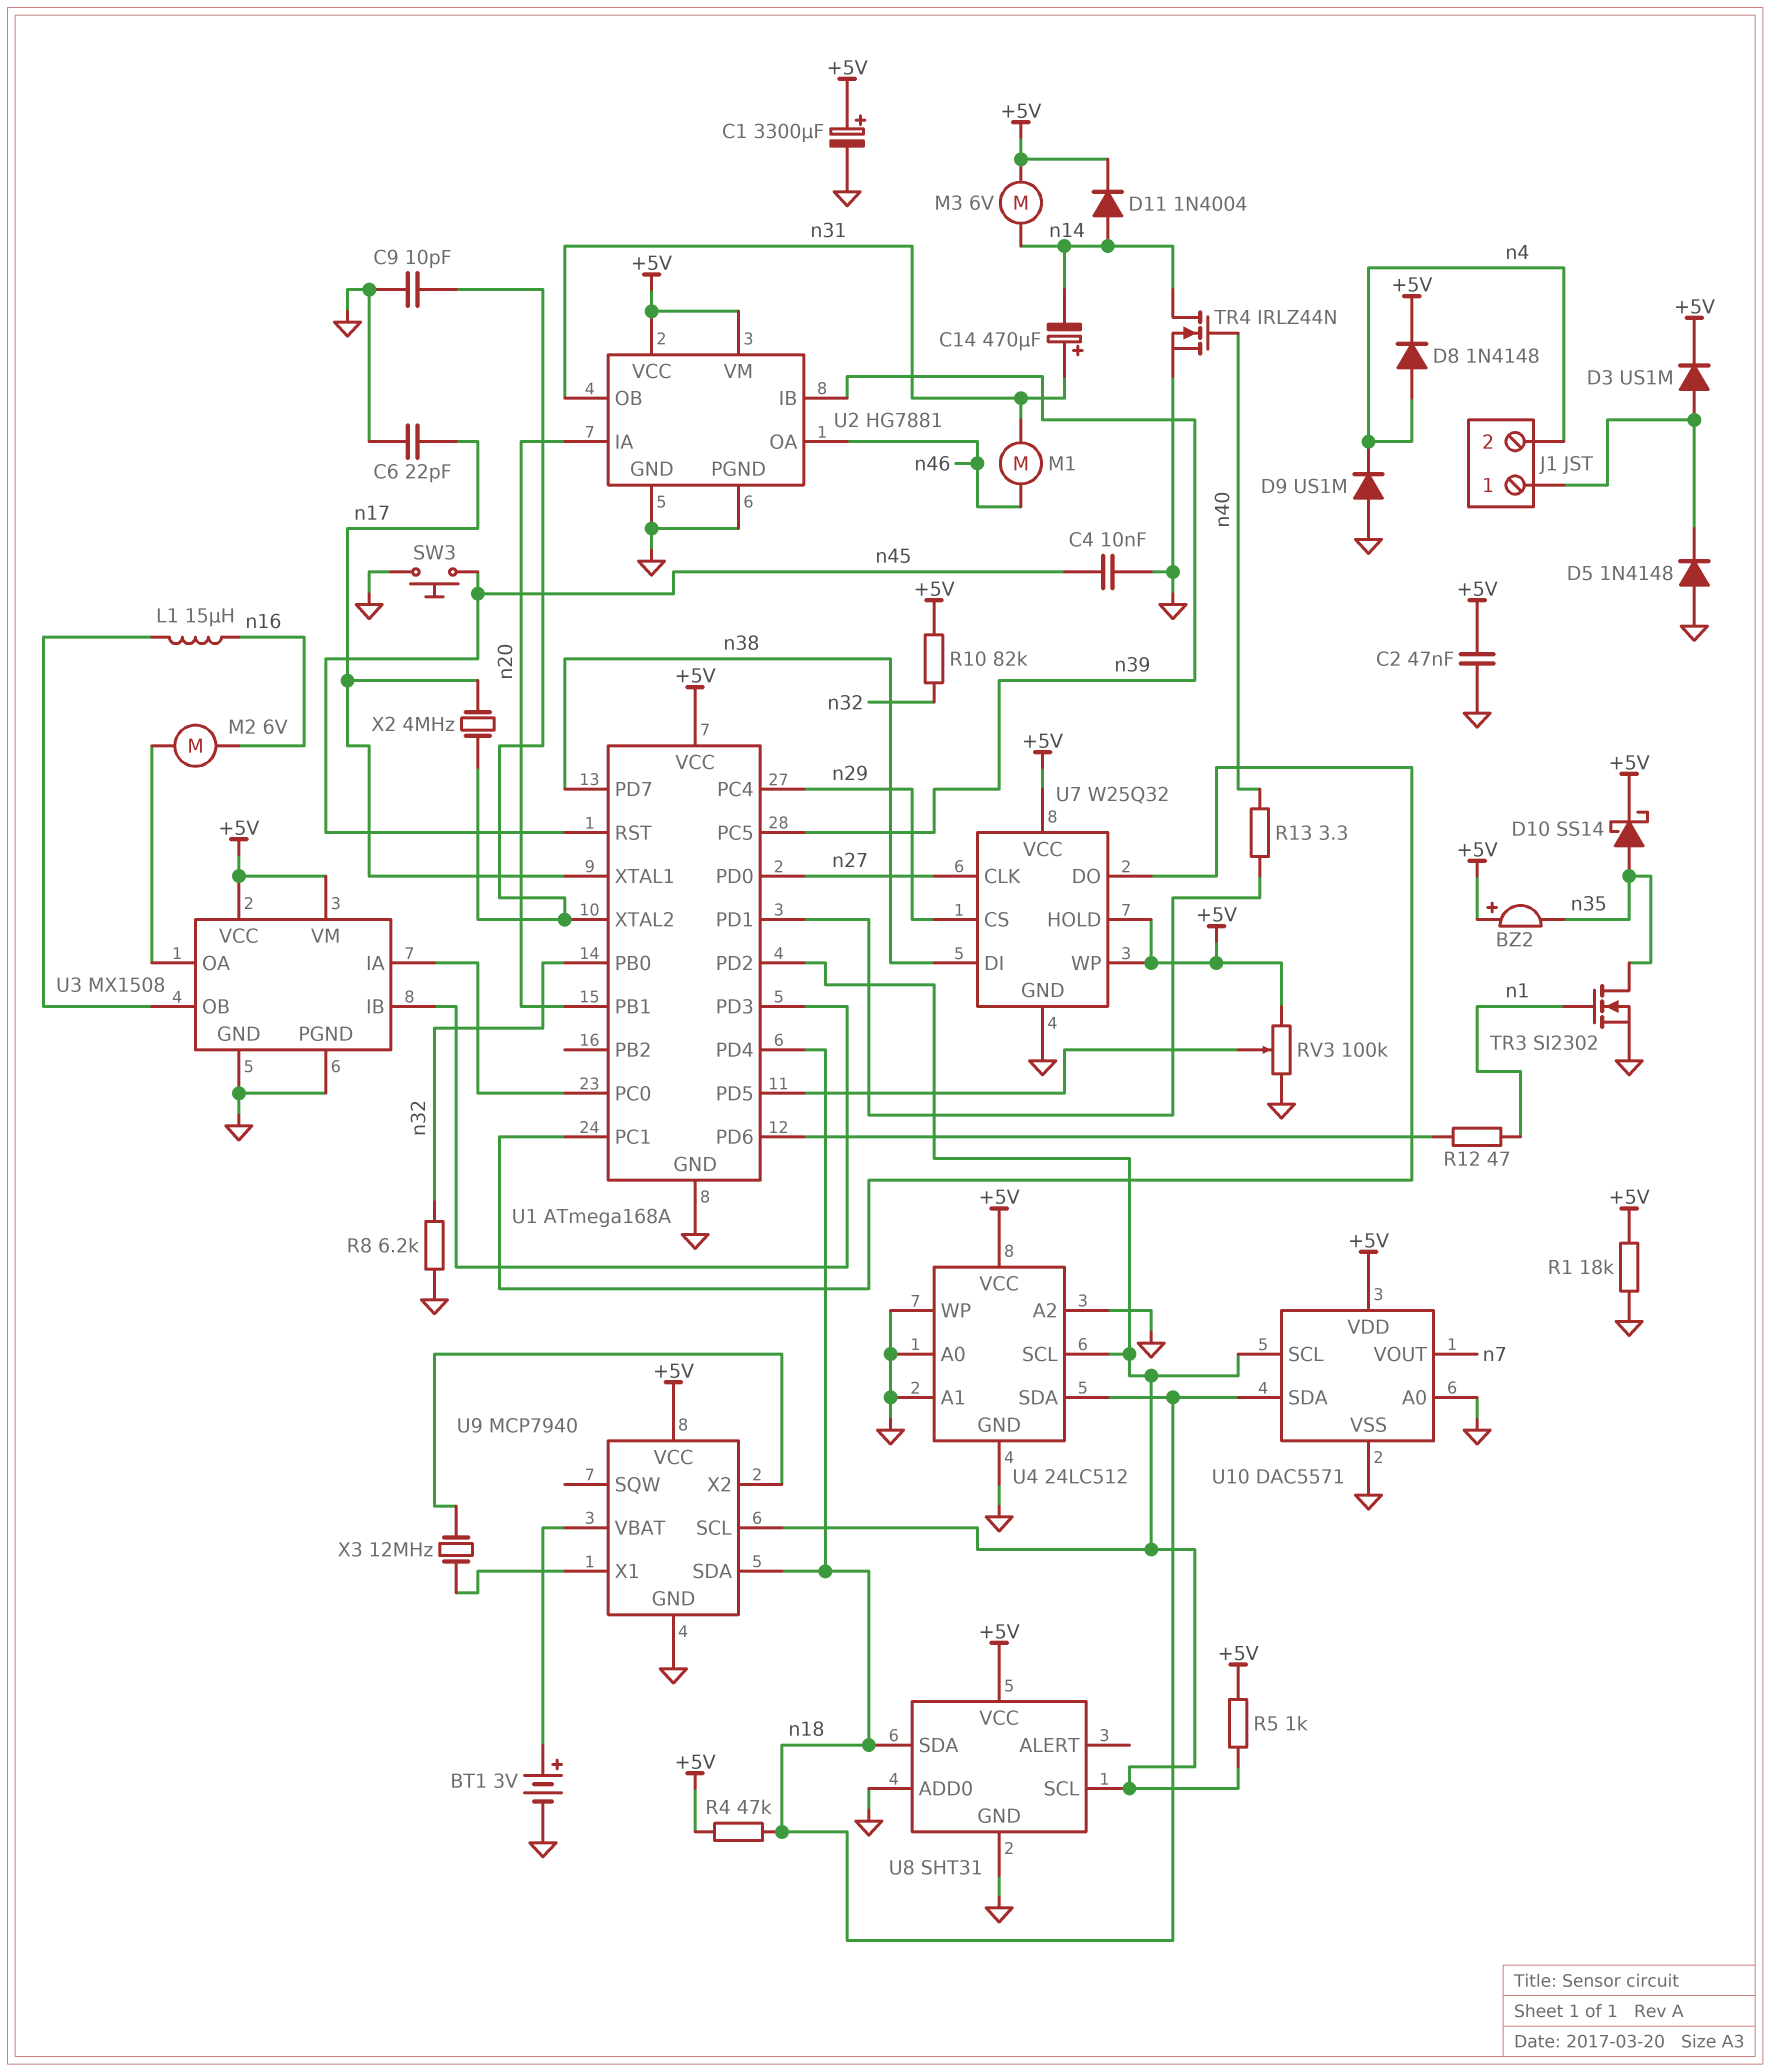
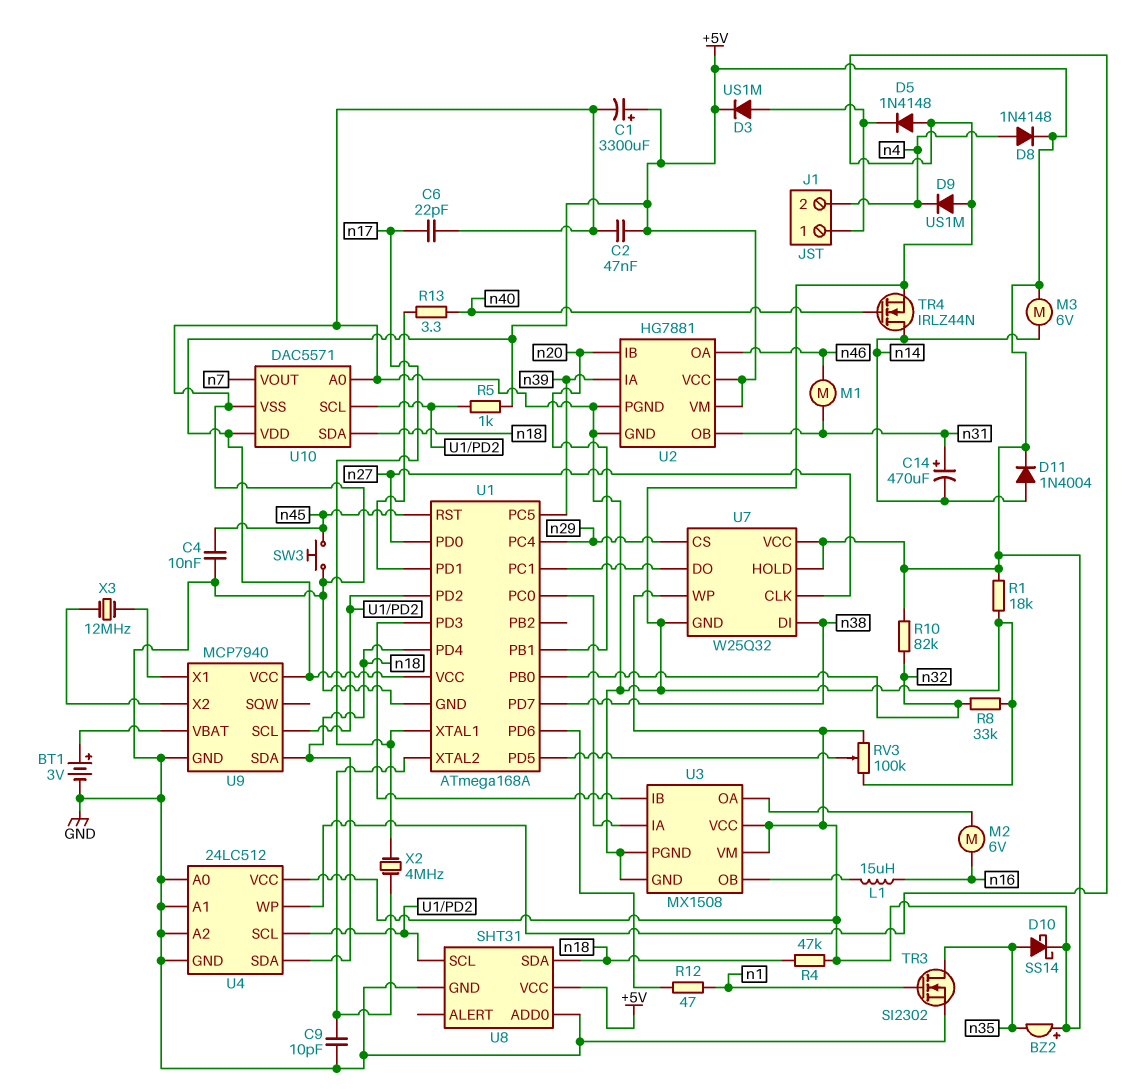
R8: 6.2k (GND, n32) -> 33k (GND, n32)
U2 pin IA: n20 -> n39
U2 pin IB: n39 -> n20

